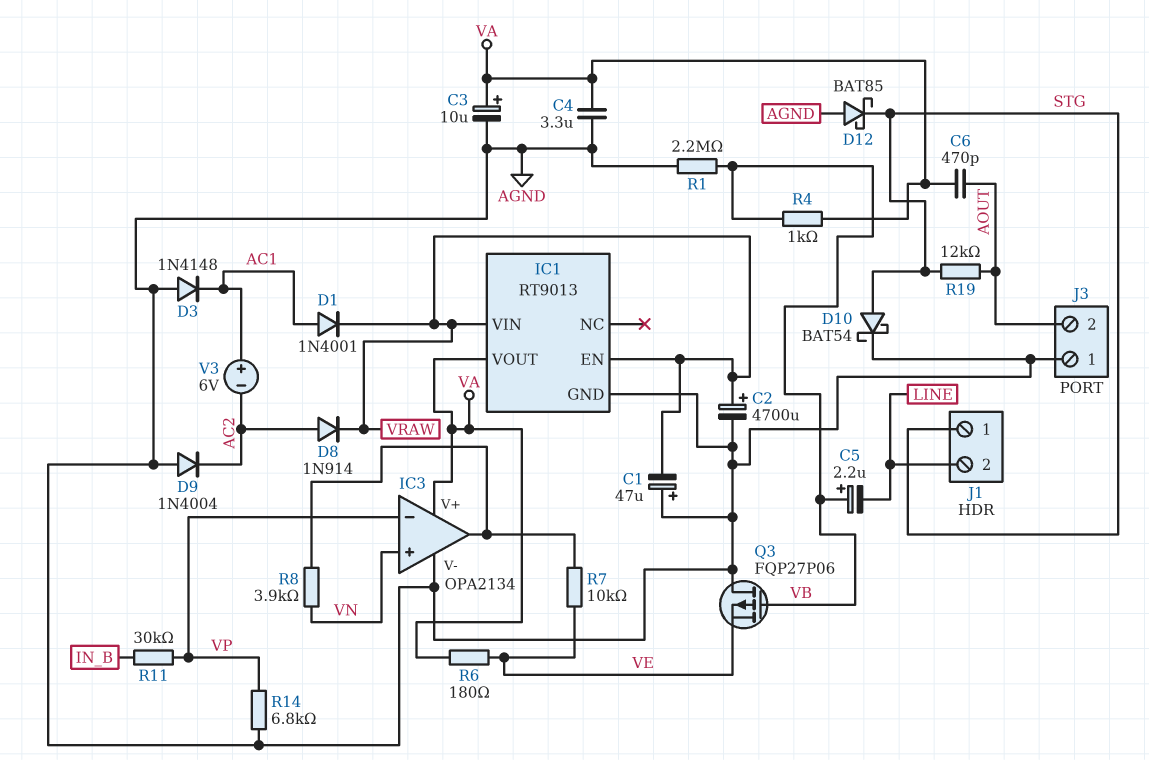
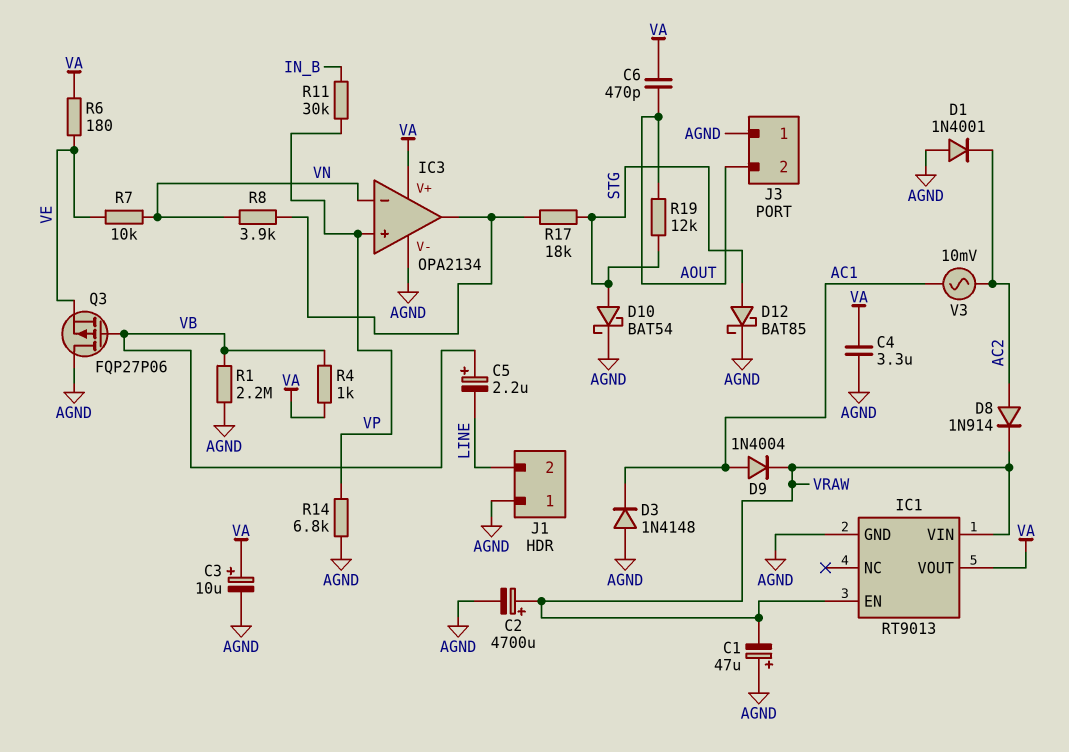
D1: diode 1N4001 (A AC1, K VRAW) -> diode 1N4001 (A AGND, K AC2)
D9: diode 1N4004 (A AGND, K AC2) -> diode 1N4004 (A AC1, K VRAW)
D12: schottky BAT85 (A AGND, K STG) -> schottky BAT85 (A STG, K AGND)
IC3 pin in+: VN -> VP
IC3 pin in-: VP -> VN
J1 pin 1: STG -> AGND
R7: 10k (IC3/out, VE) -> 10k (VE, VN)
R17: none -> 18k (IC3/out, STG)
V3: 6V (plus AC1, minus AC2) -> AC 10mV (AC1, AC2)

